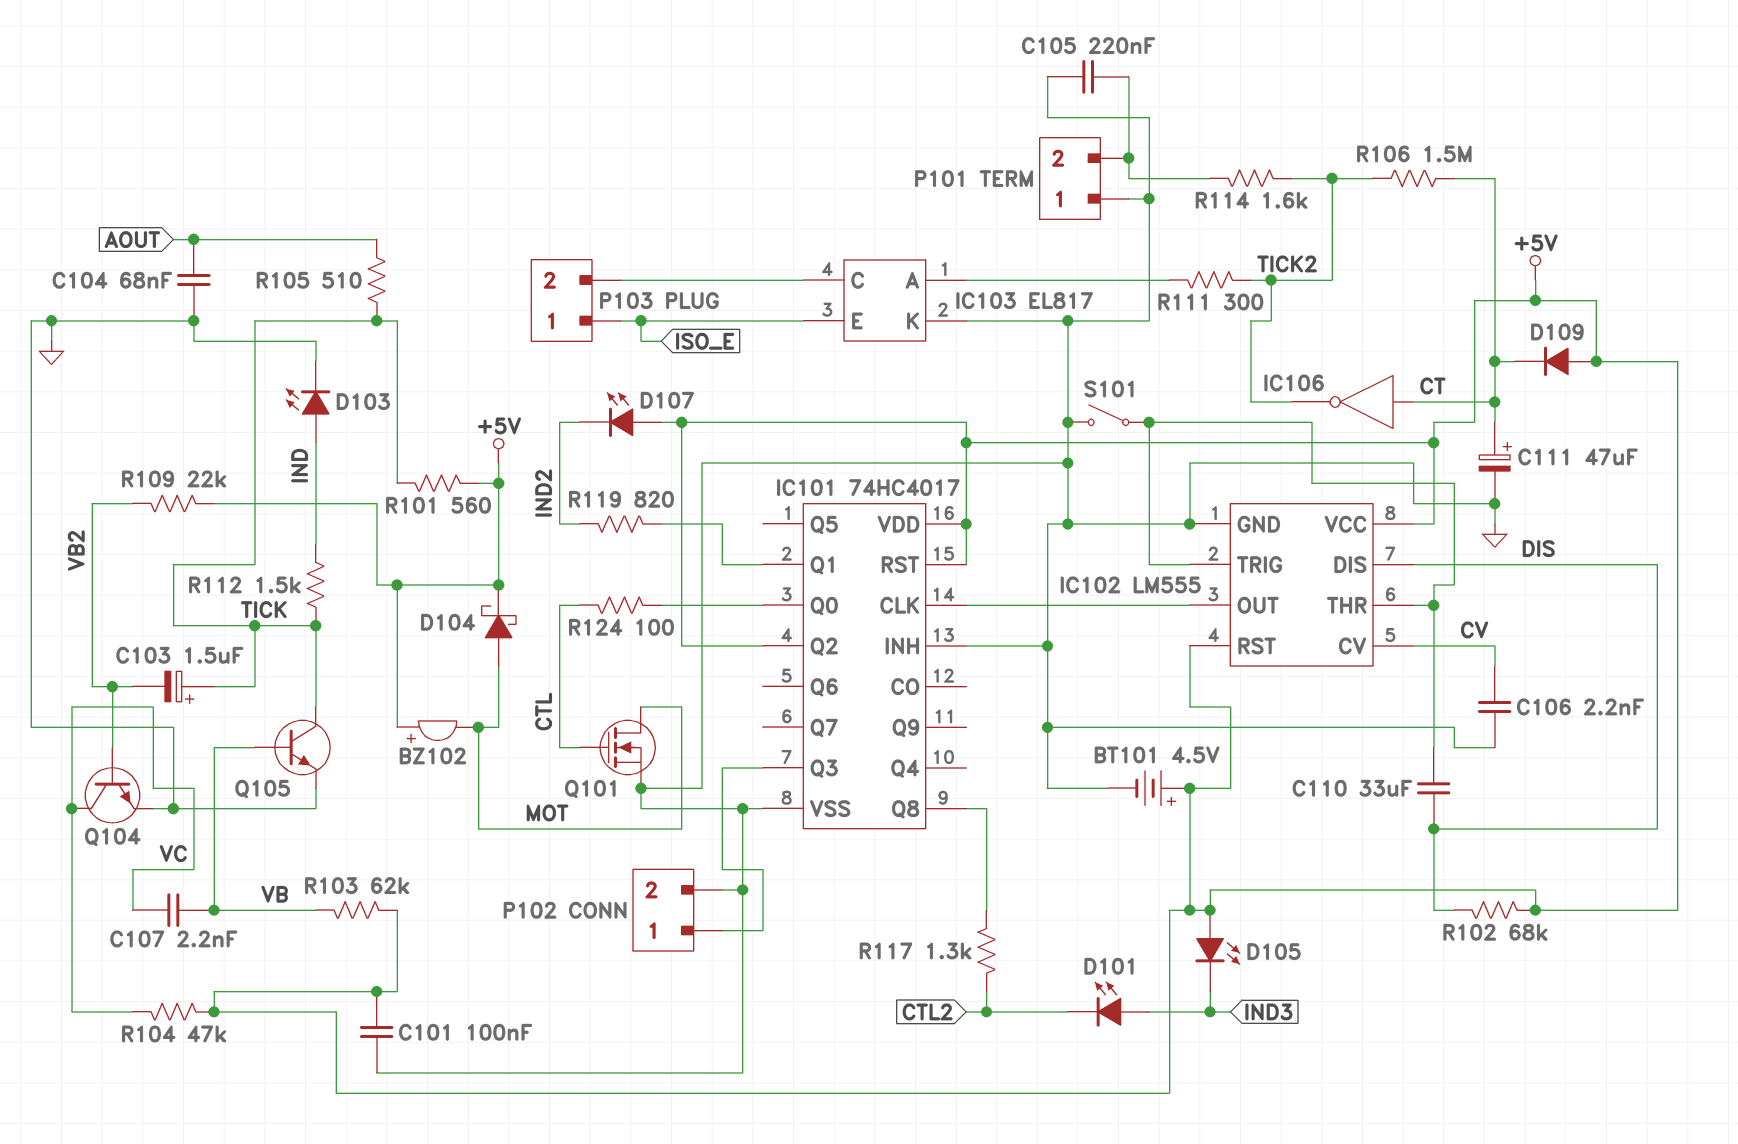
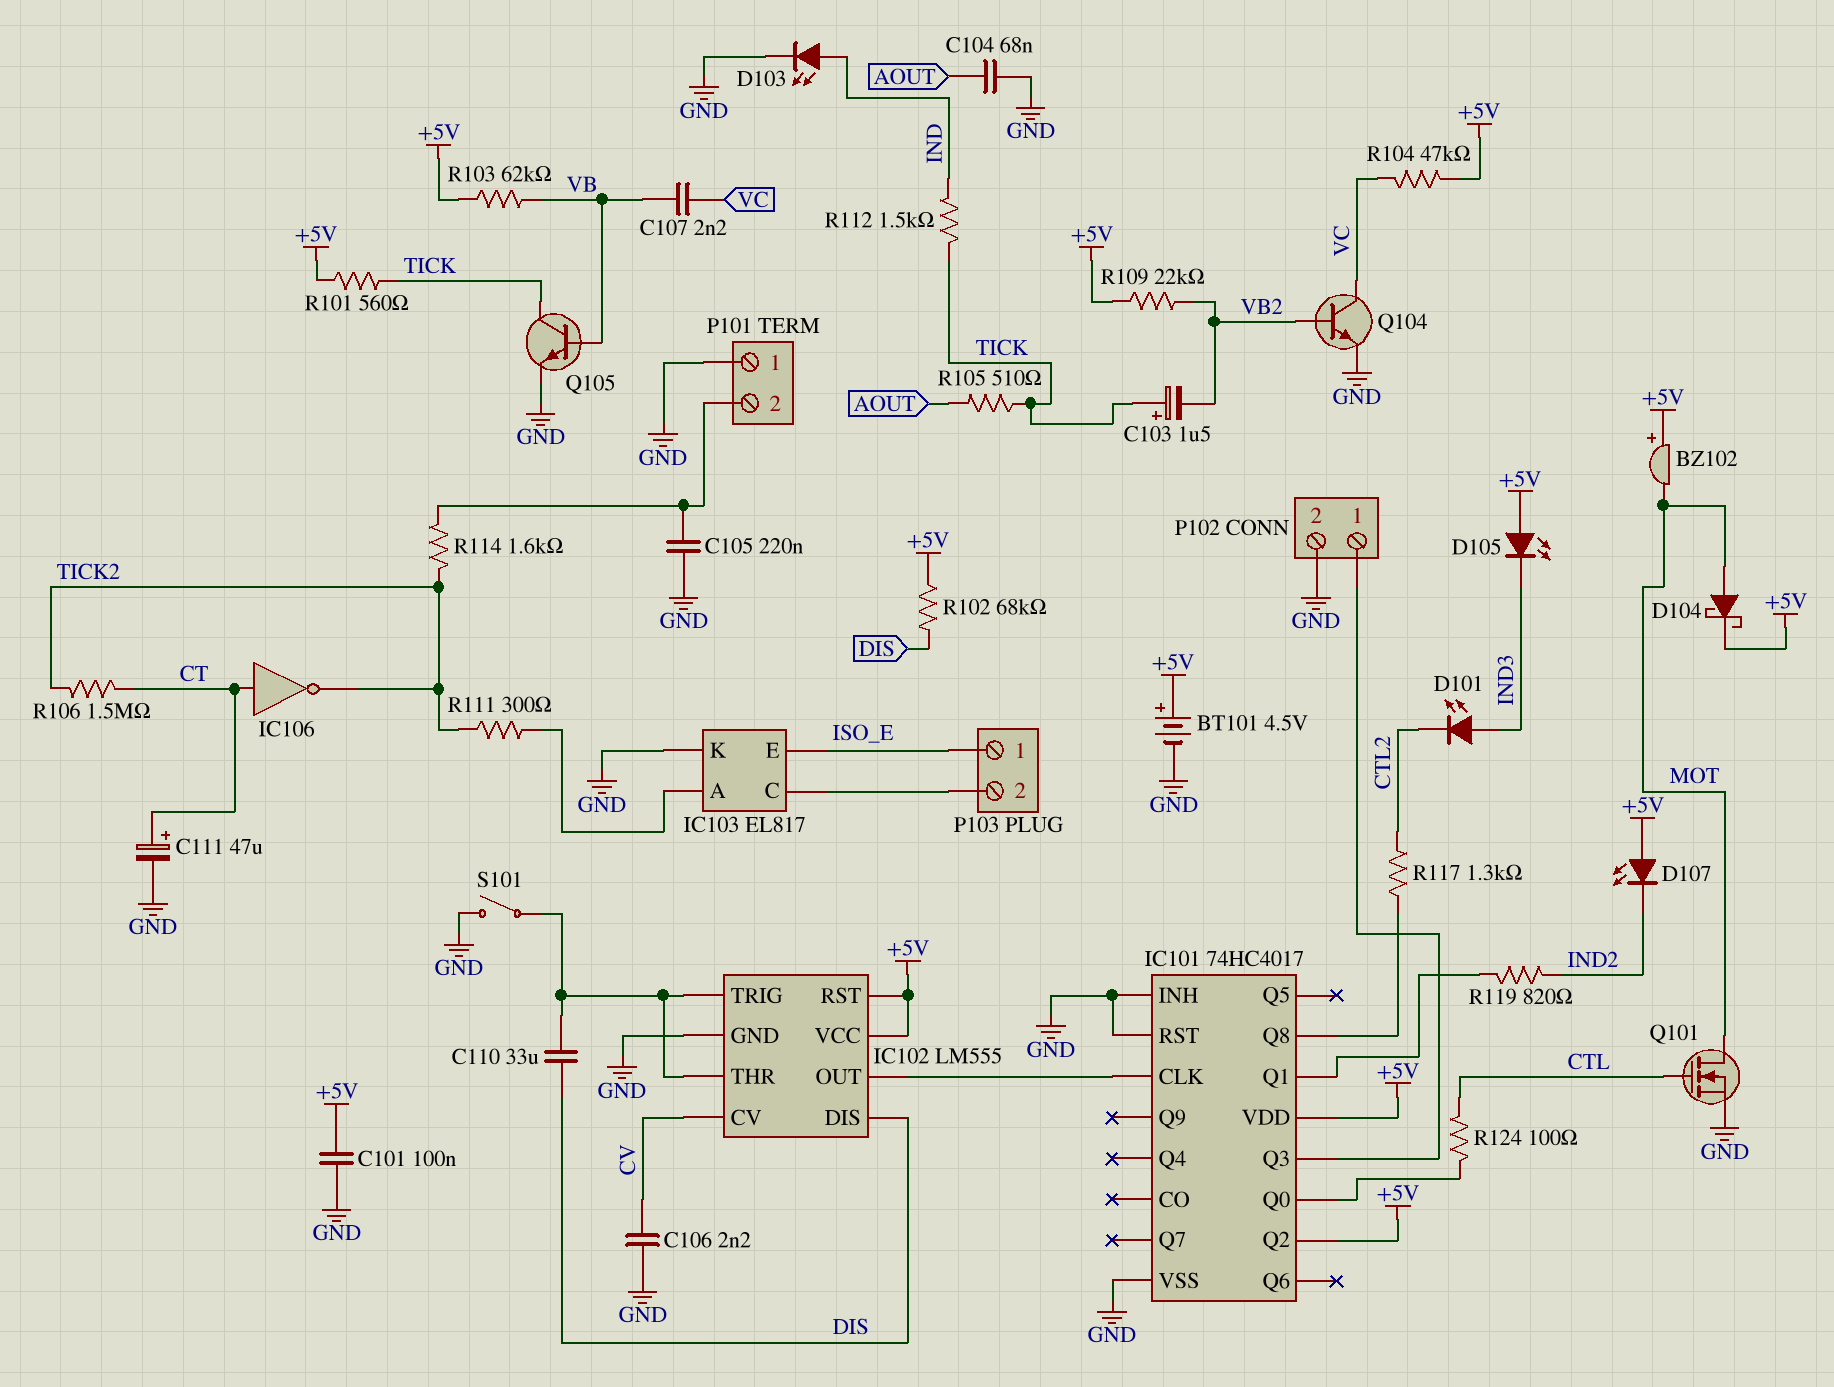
D109: diode (A +5V, K CT) -> none
IC101 pin RST: +5V -> GND

